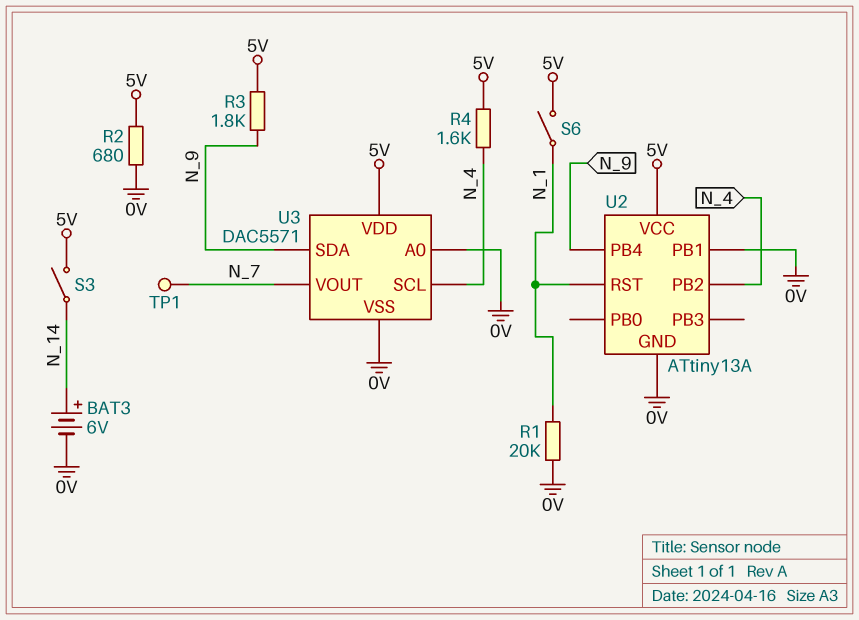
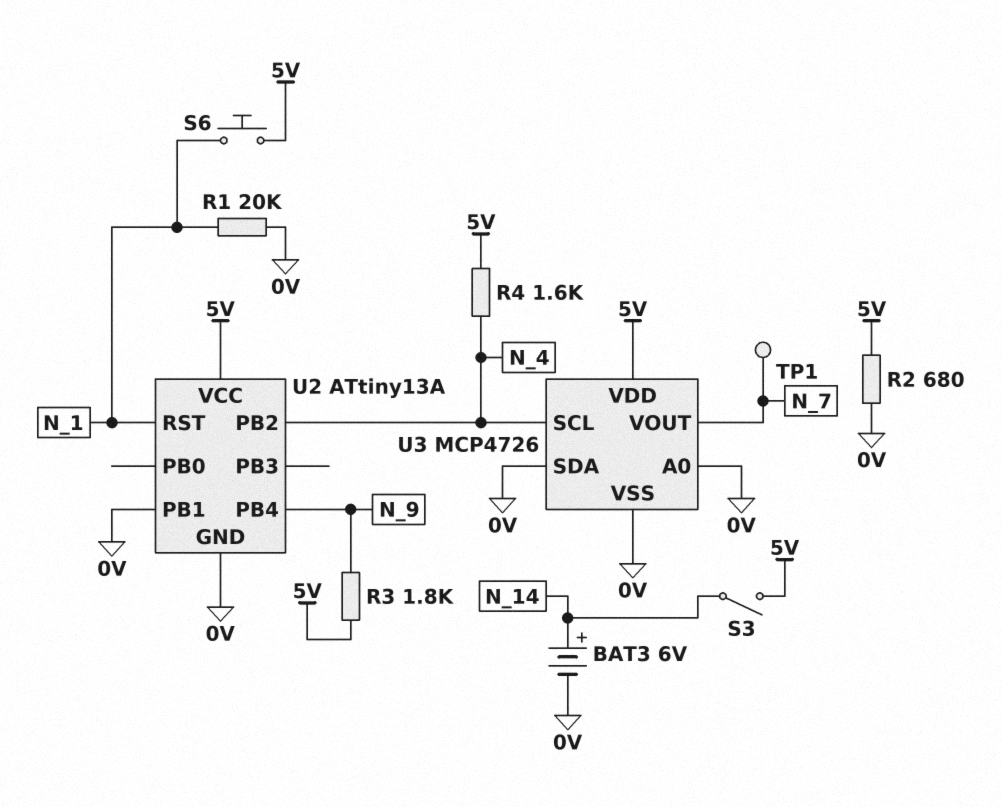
S6: switch (5V, N_1) -> button (5V, N_1)
U3: DAC5571 -> MCP4726
U3 pin SDA: N_9 -> 0V

